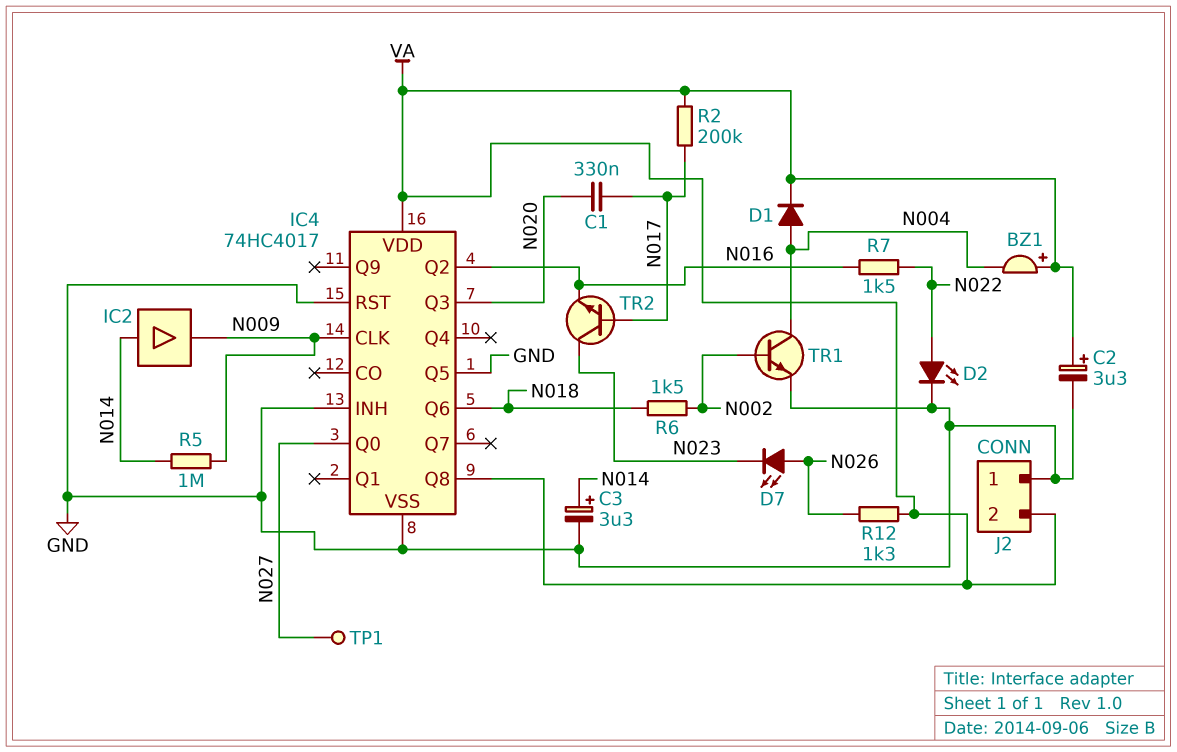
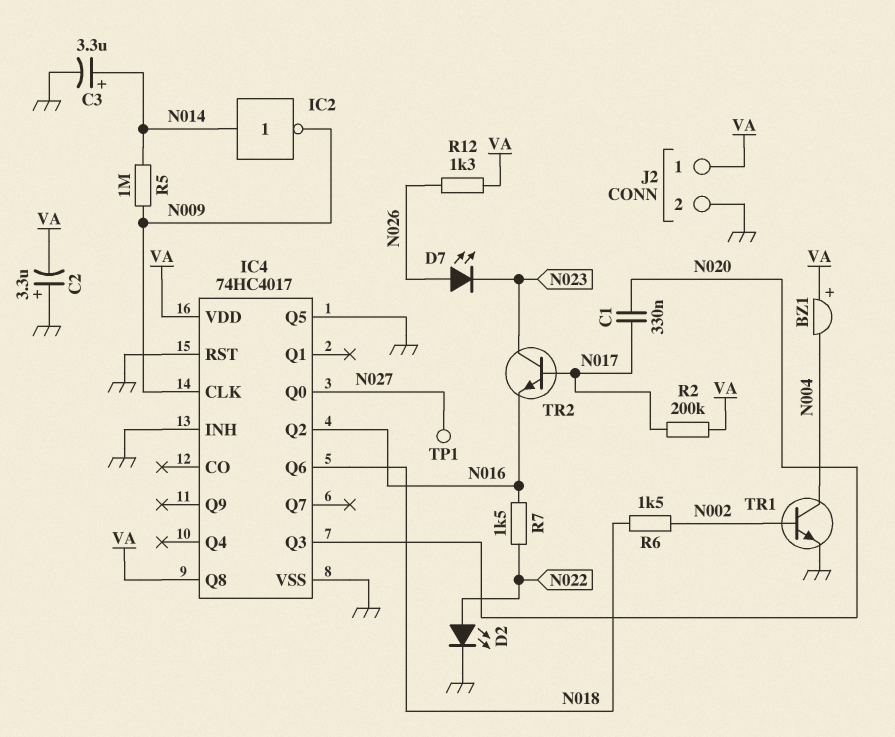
C2: 3.3uF (plus VA, minus GND) -> 3.3uF (plus GND, minus VA)
D1: diode (A N004, K VA) -> none
IC2: buffer (in N014, out N009) -> NOT (in N014, out N009)
J2 pin 1: GND -> VA
J2 pin 2: VA -> GND

